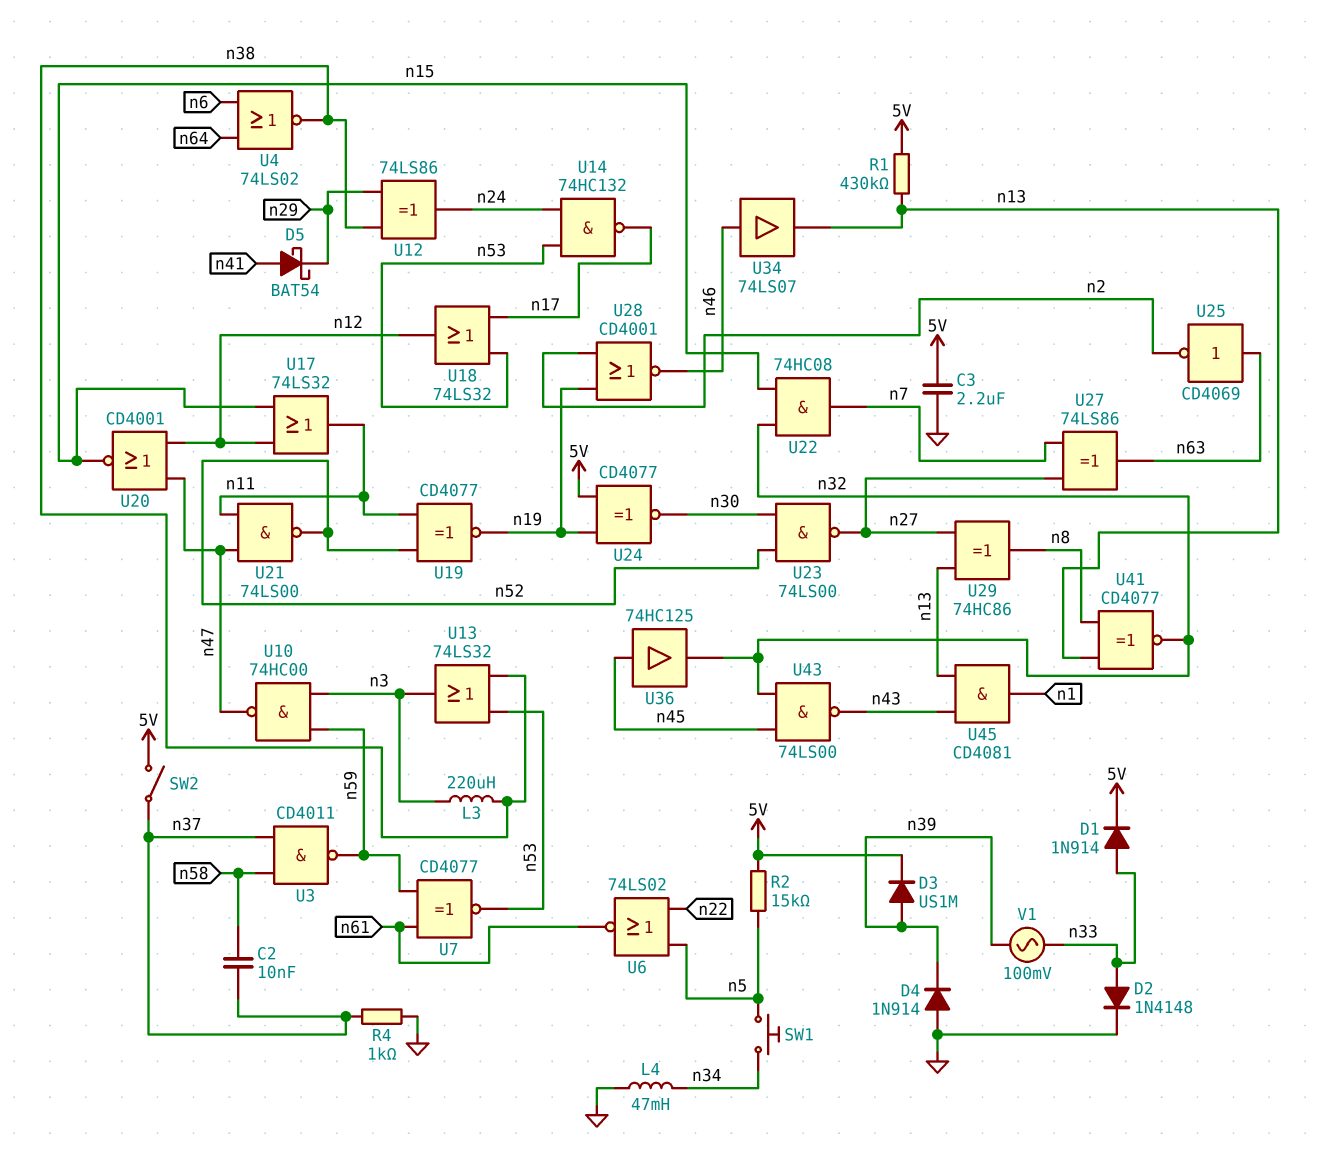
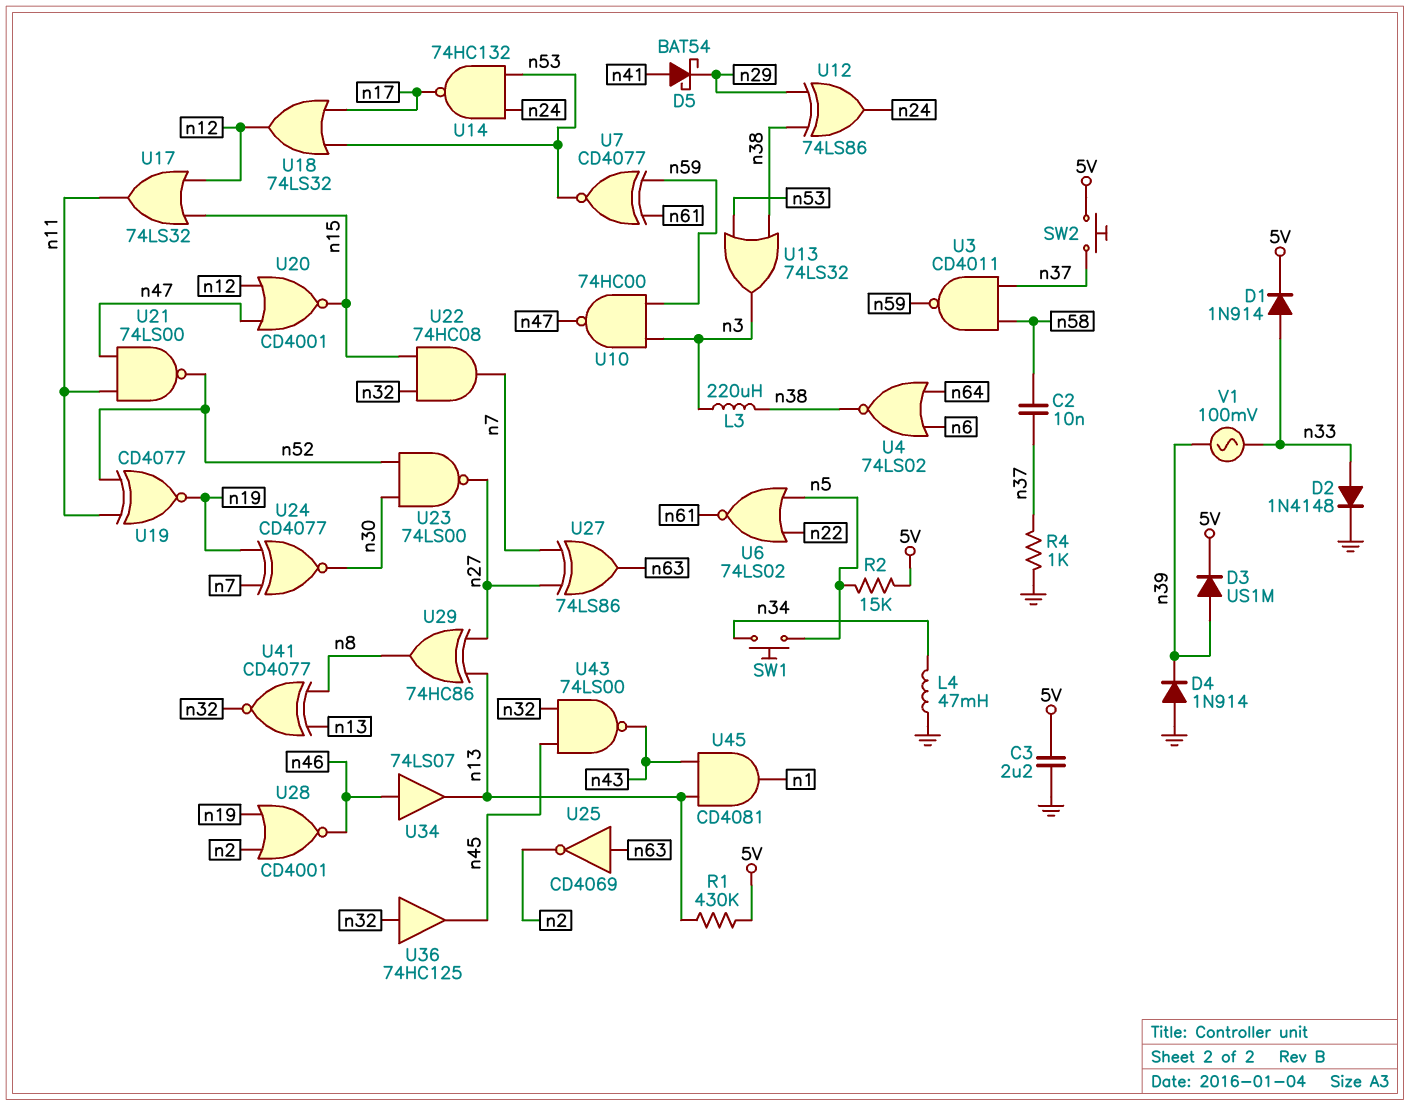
SW2: switch (5V, n37) -> button (5V, n37)
U24: XNOR CD4077 (in 5V, in n19, out n30) -> XNOR CD4077 (in n7, in n19, out n30)
U36: buffer 74HC125 (in n45, out n32) -> buffer 74HC125 (in n32, out n45)

